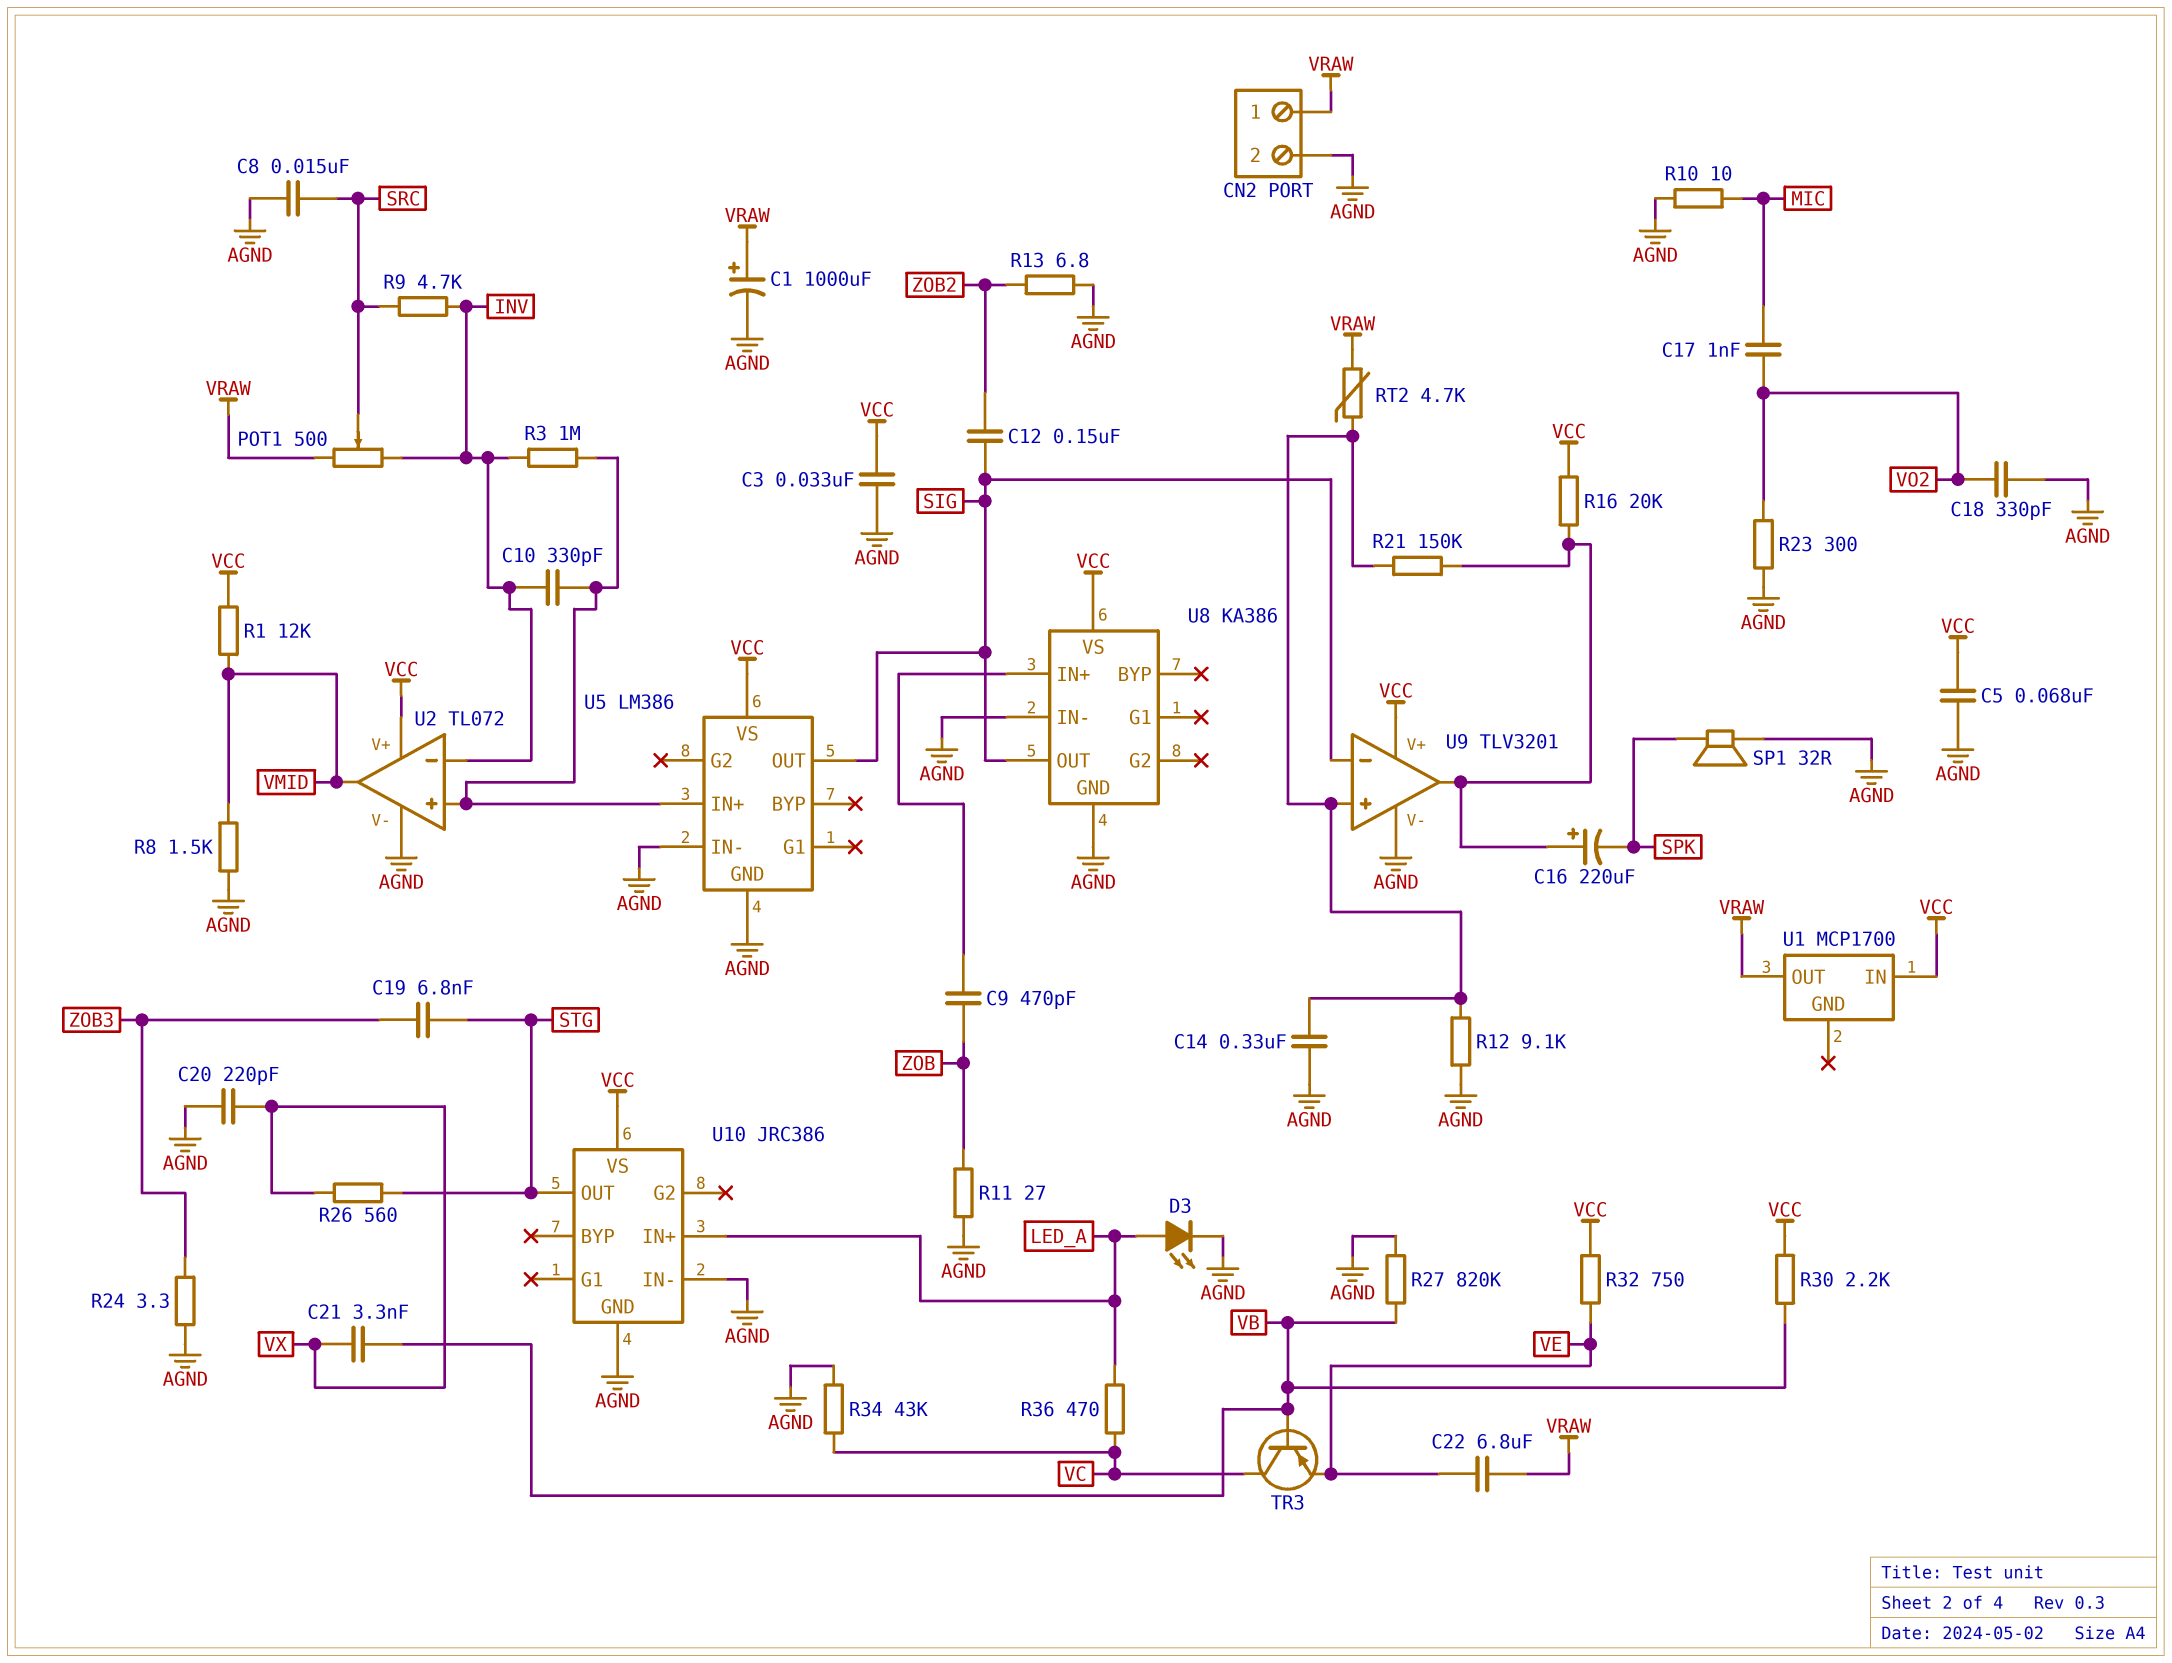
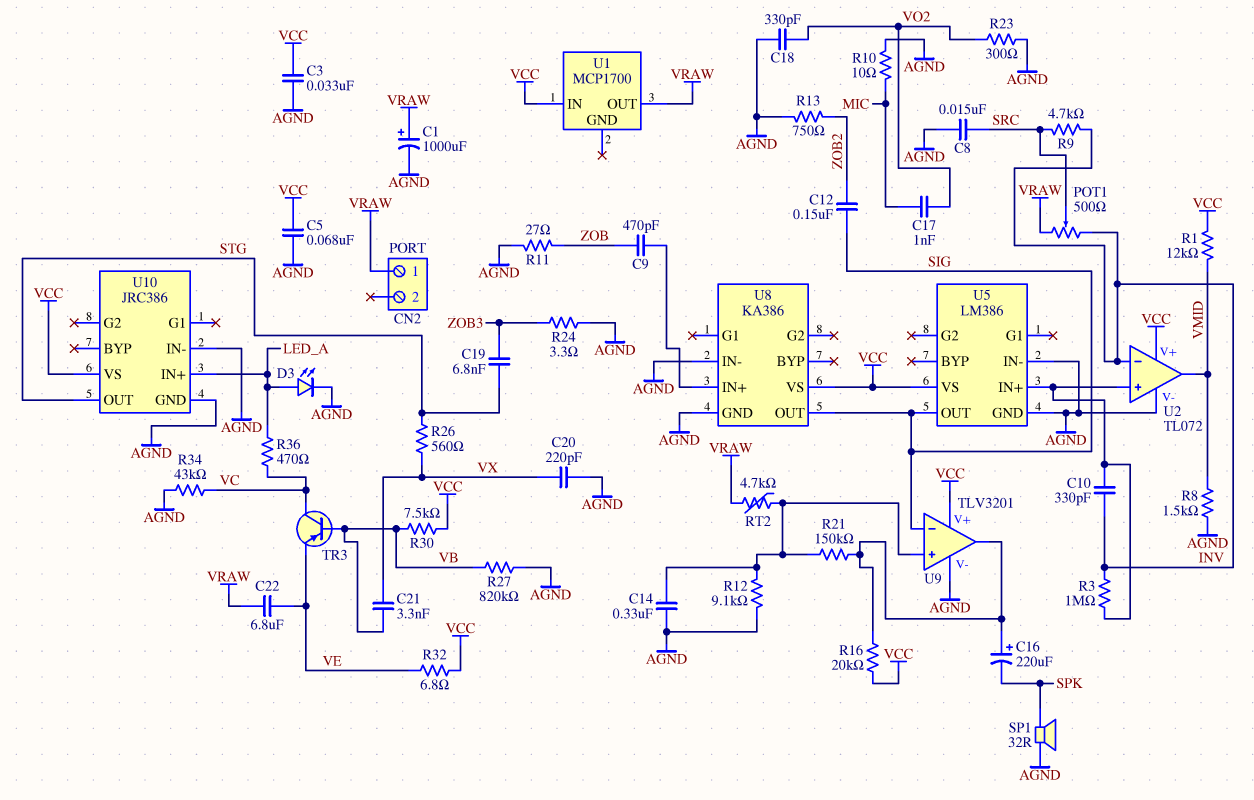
CN2 pin 2: AGND -> none
R13: 6.8 (AGND, ZOB2) -> 750 (AGND, ZOB2)
R30: 2.2k (VB, VCC) -> 7.5k (VB, VCC)
R32: 750 (VCC, VE) -> 6.8 (VCC, VE)

